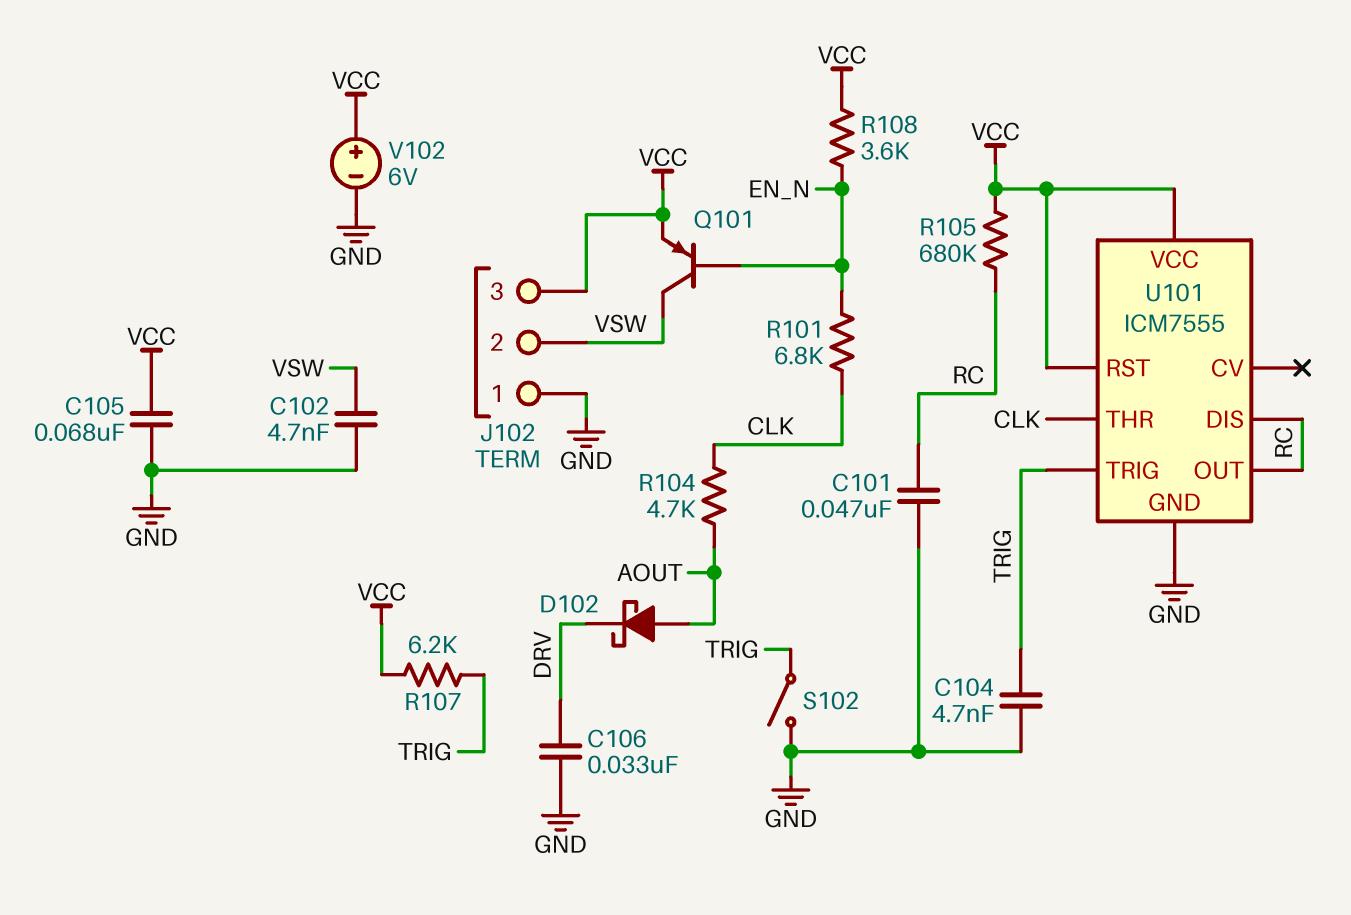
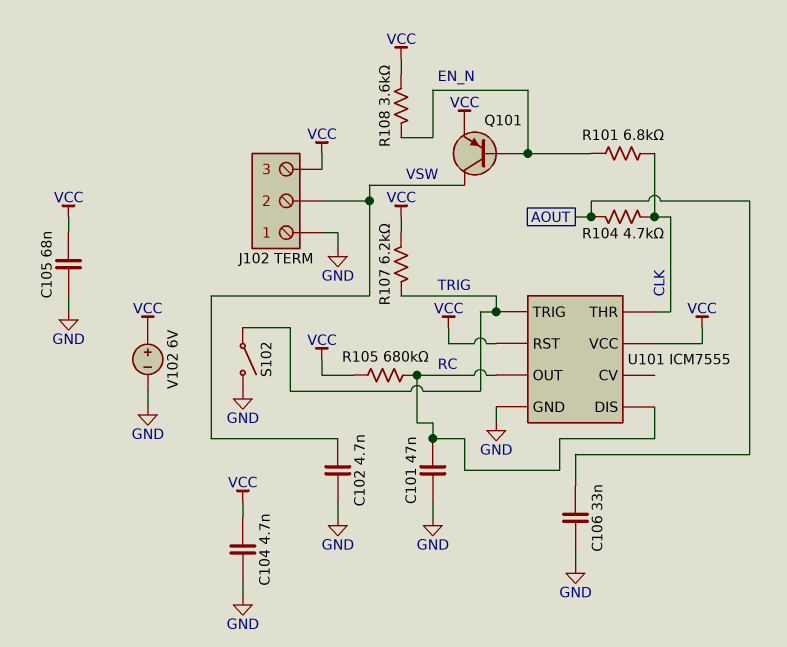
C104: 4.7nF (GND, TRIG) -> 4.7nF (GND, VCC)
C106: 33nF (DRV, GND) -> 33nF (AOUT, GND)
D102: schottky (A AOUT, K DRV) -> none

